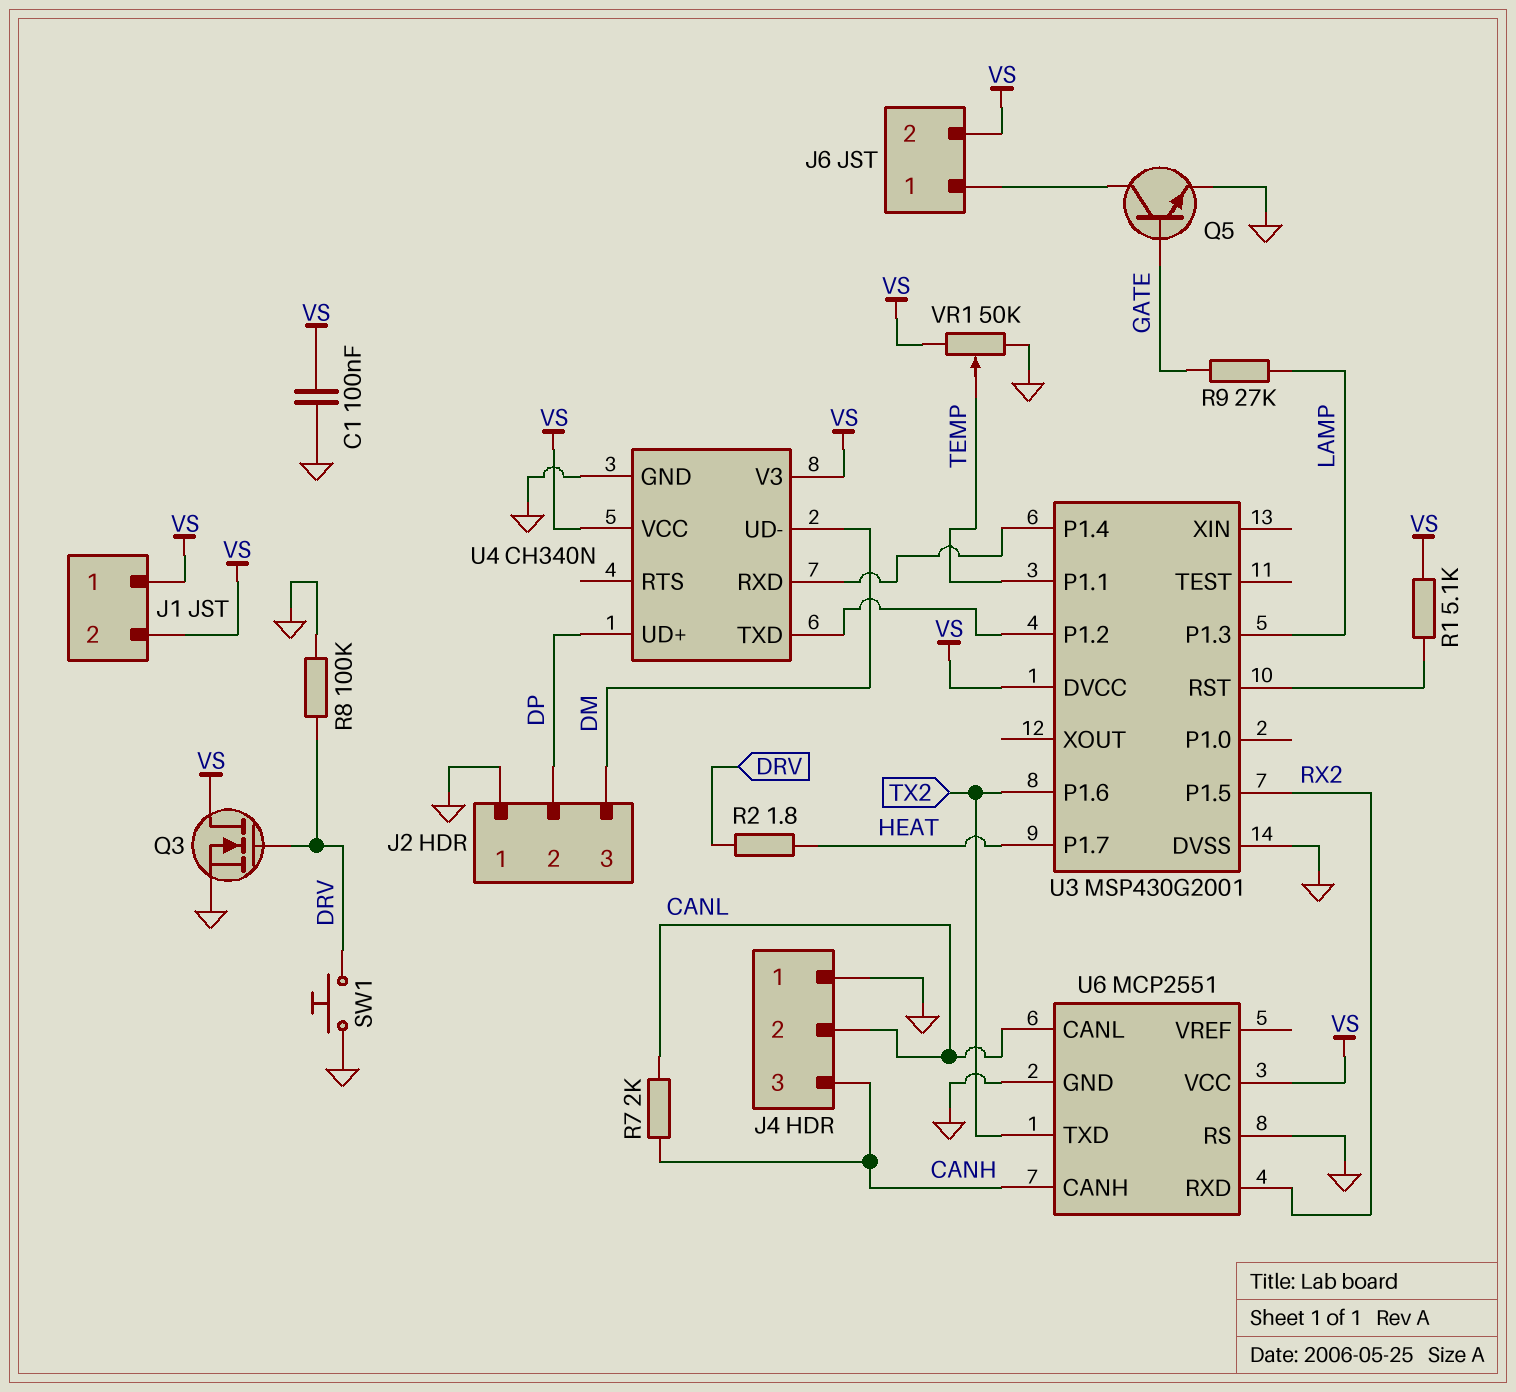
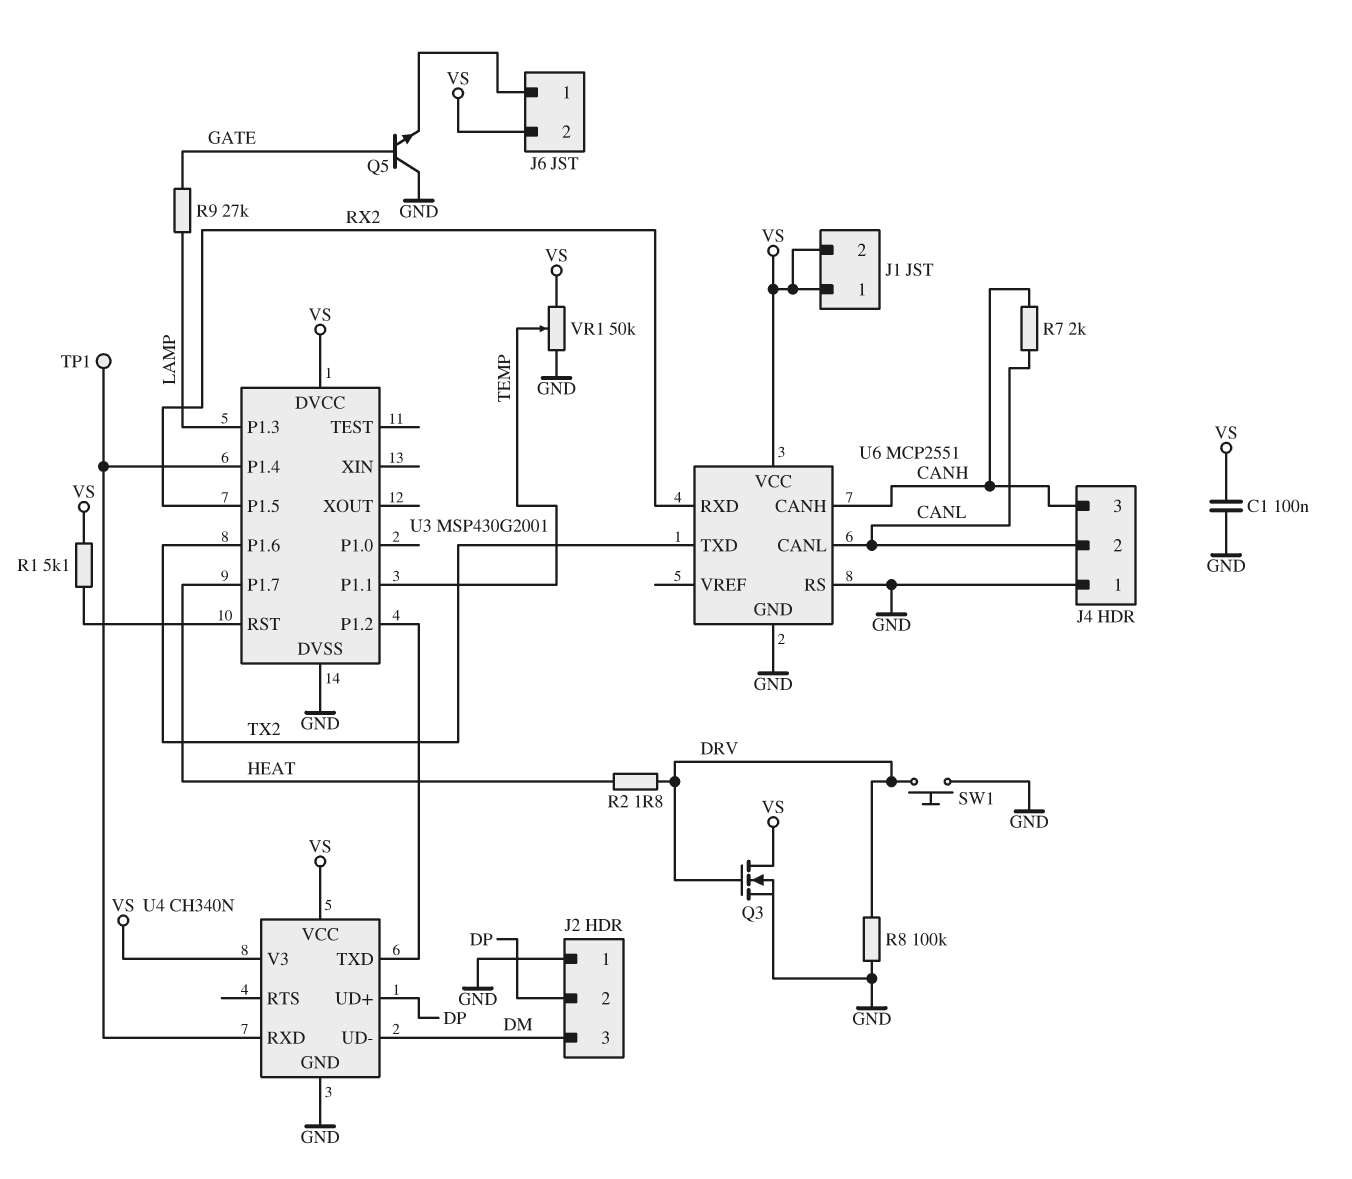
Q5: NPN (B GATE, C J6/1, E GND) -> NPN (B GATE, C GND, E J6/1)
TP1: none -> test point (U3/P1.4)

